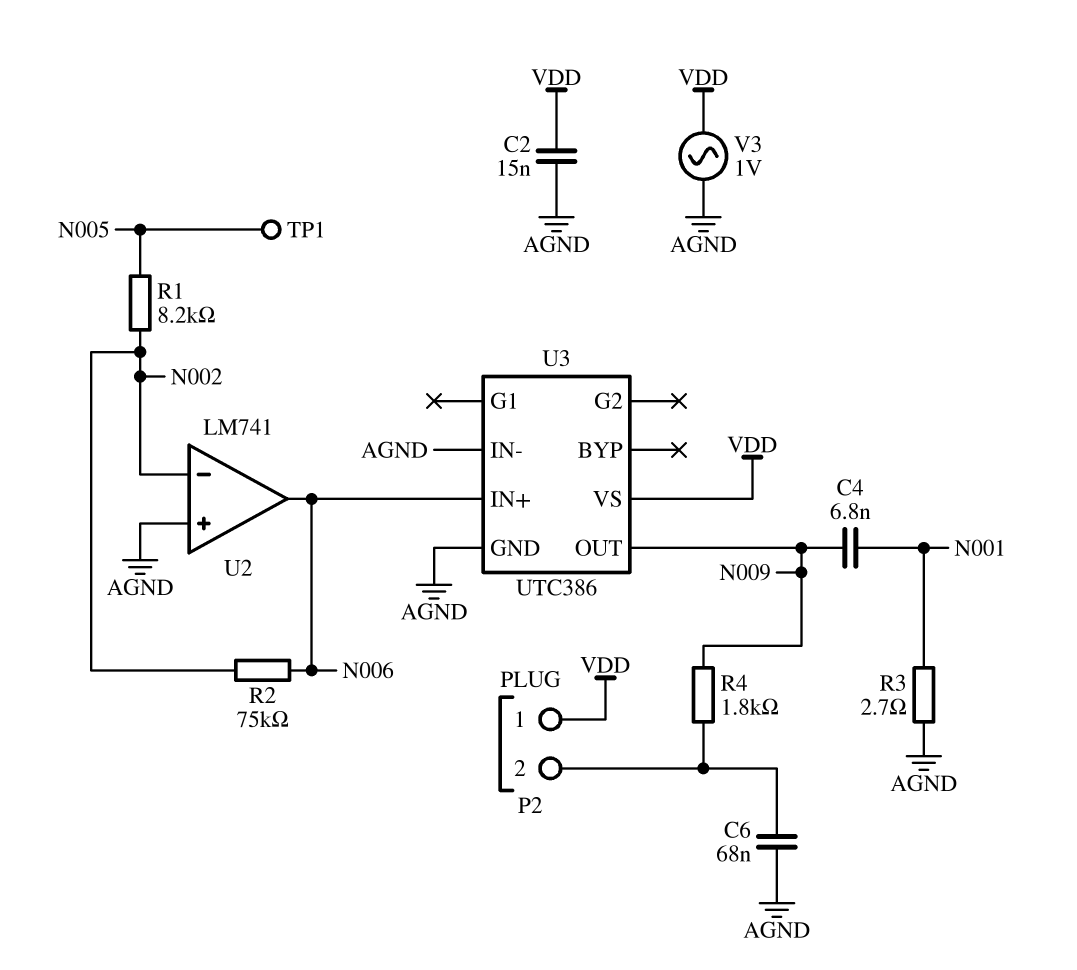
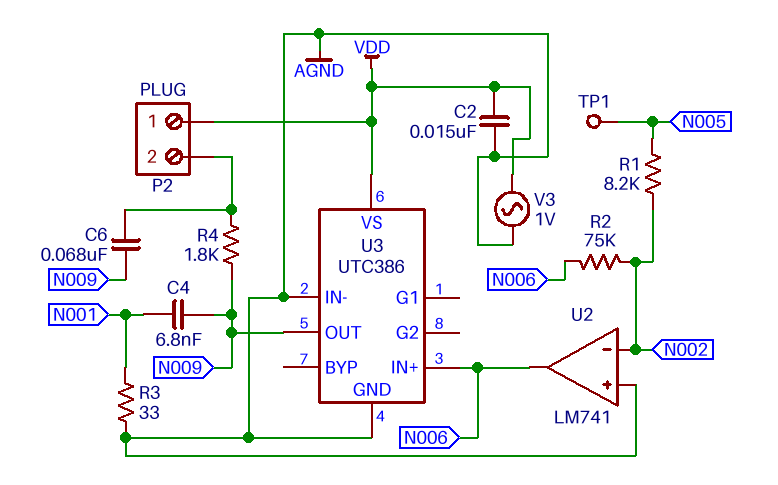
C6: 68nF (AGND, P2/2) -> 68nF (N009, P2/2)
R3: 2.7 (AGND, N001) -> 33 (AGND, N001)

